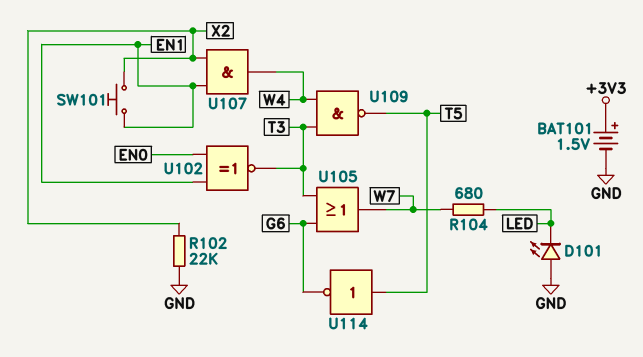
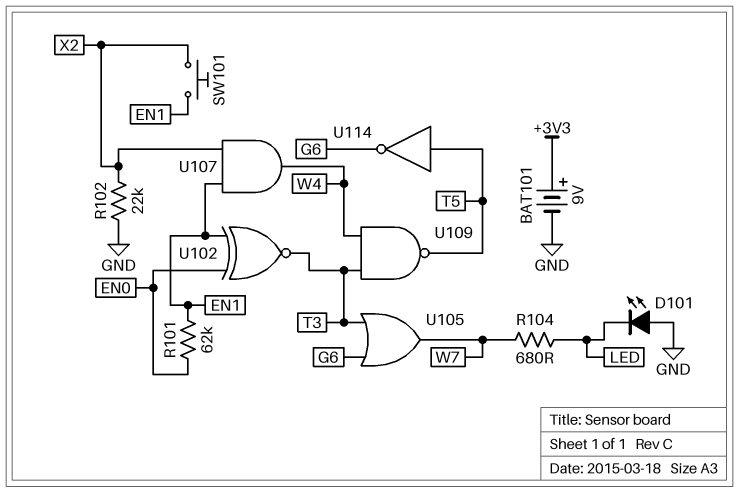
BAT101: 1.5V (plus +3V3, minus GND) -> 9V (plus +3V3, minus GND)
R101: none -> 62k (EN0, EN1)

